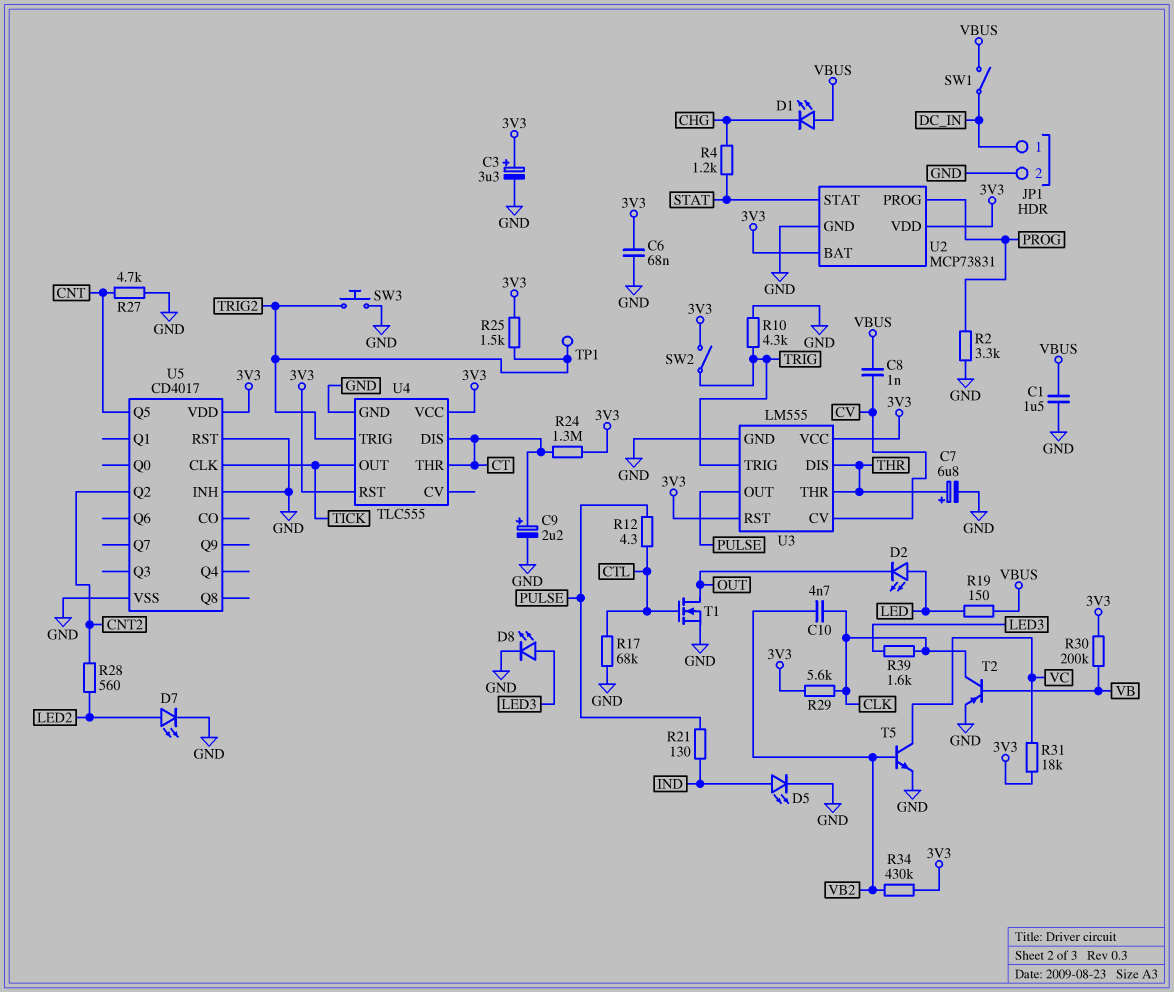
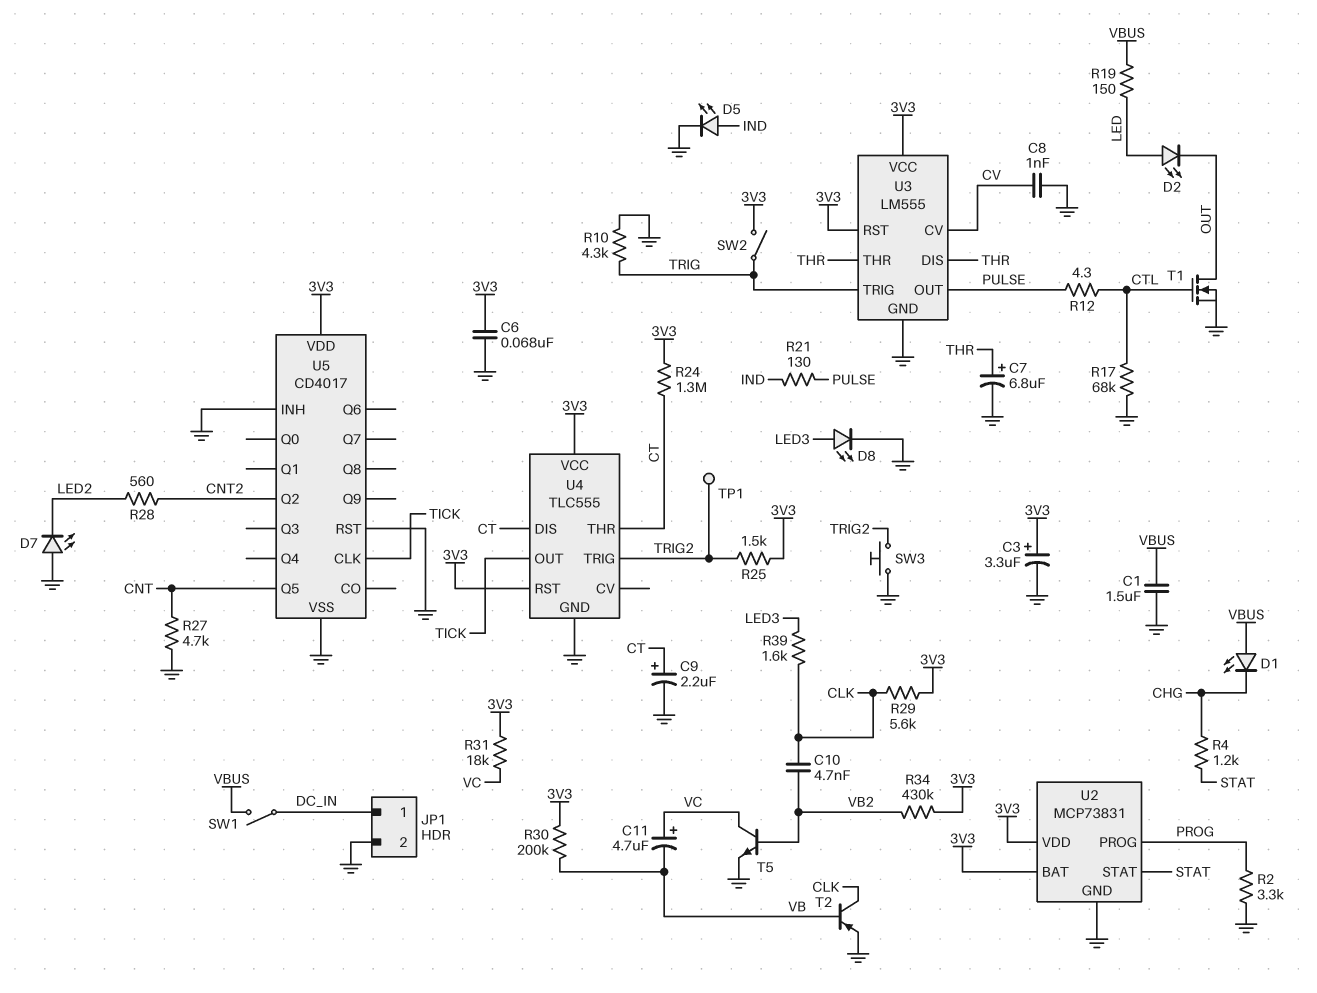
C8: 1nF (CV, VBUS) -> 1nF (CV, GND)
C11: none -> 4.7uF (plus VC, minus VB)
D7: LED (A LED2, K GND) -> LED (A GND, K LED2)

